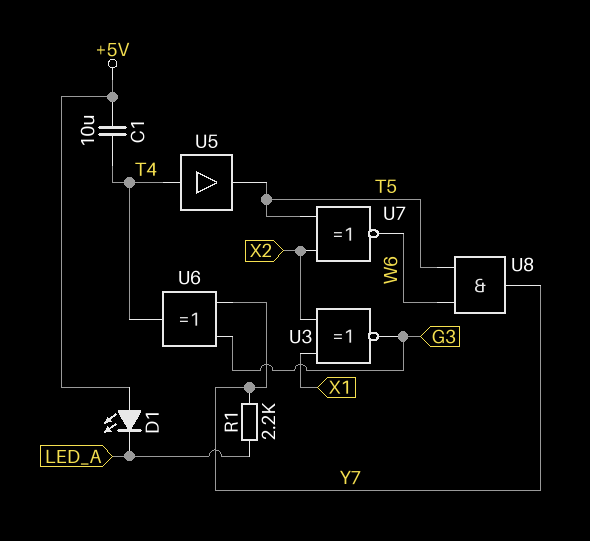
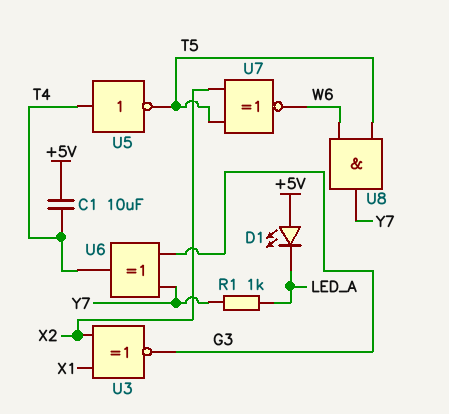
R1: 2.2k (LED_A, Y7) -> 1k (LED_A, Y7)
U5: buffer (in T4, out T5) -> NOT (in T4, out T5)

